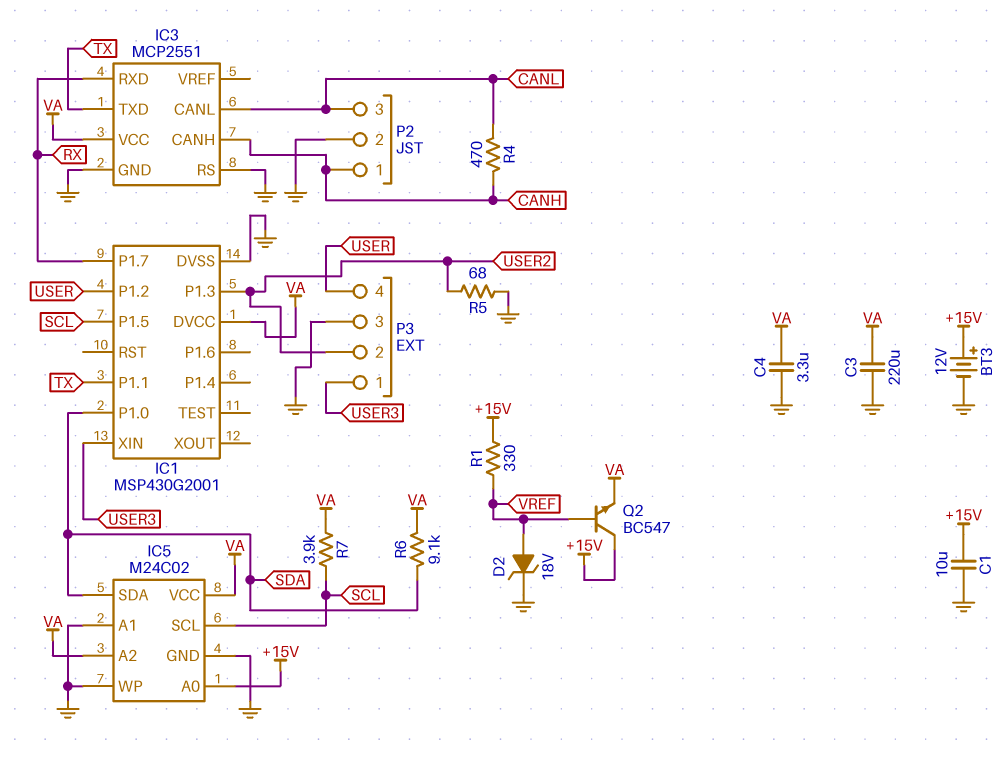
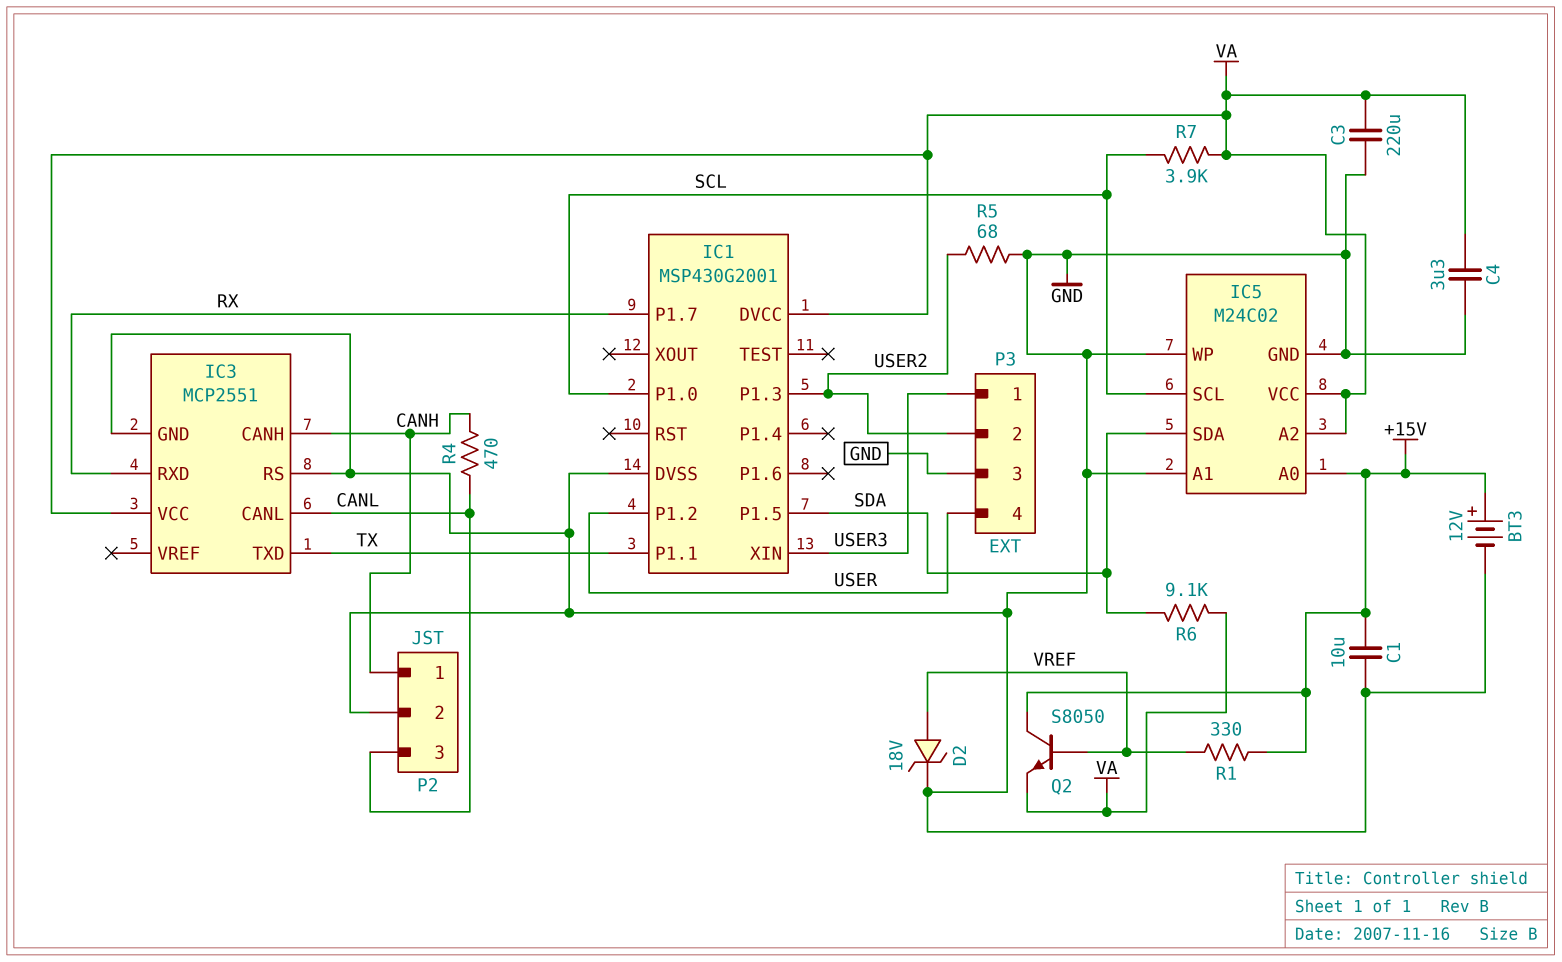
IC1 pin P1.0: SDA -> SCL
IC1 pin P1.5: SCL -> SDA
Q2: NPN BC547 (B VREF, C +15V, E VA) -> NPN S8050 (B VREF, C +15V, E VA)

